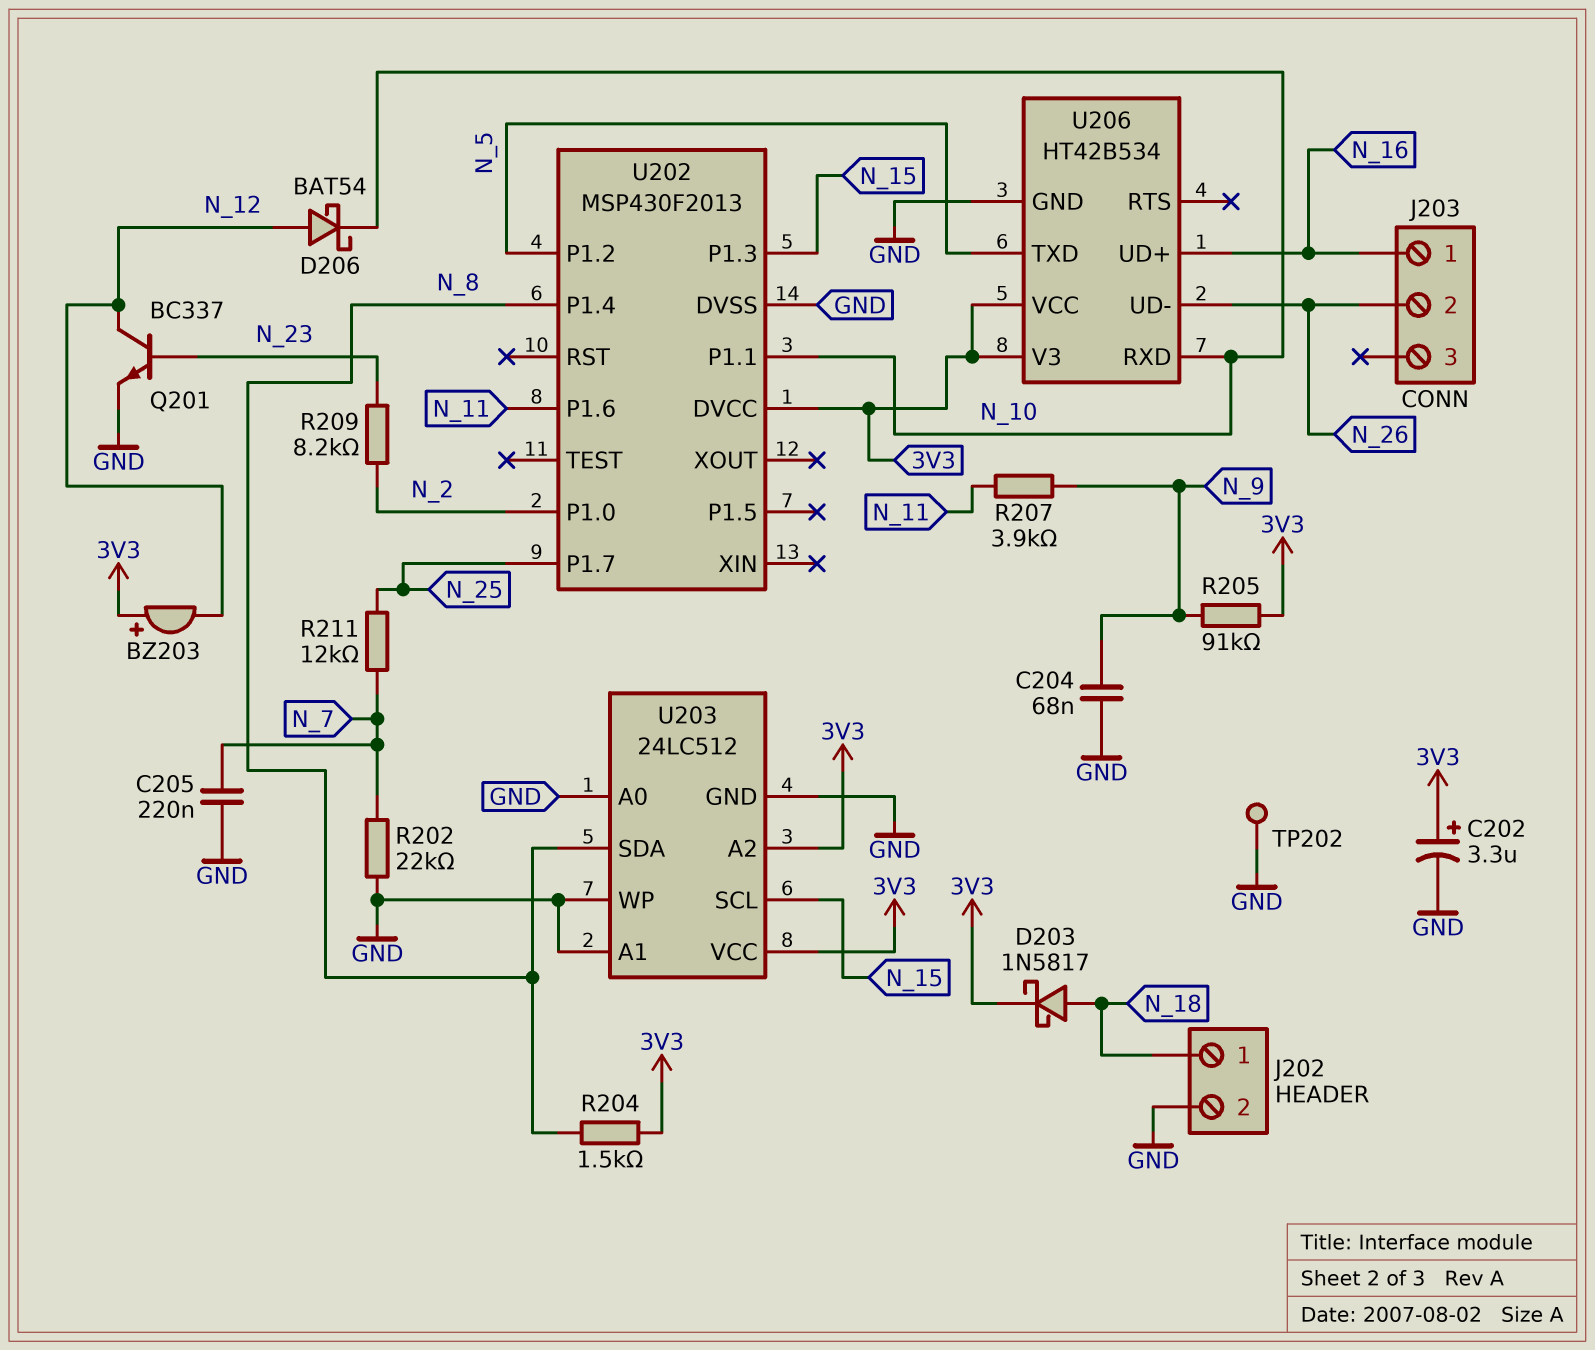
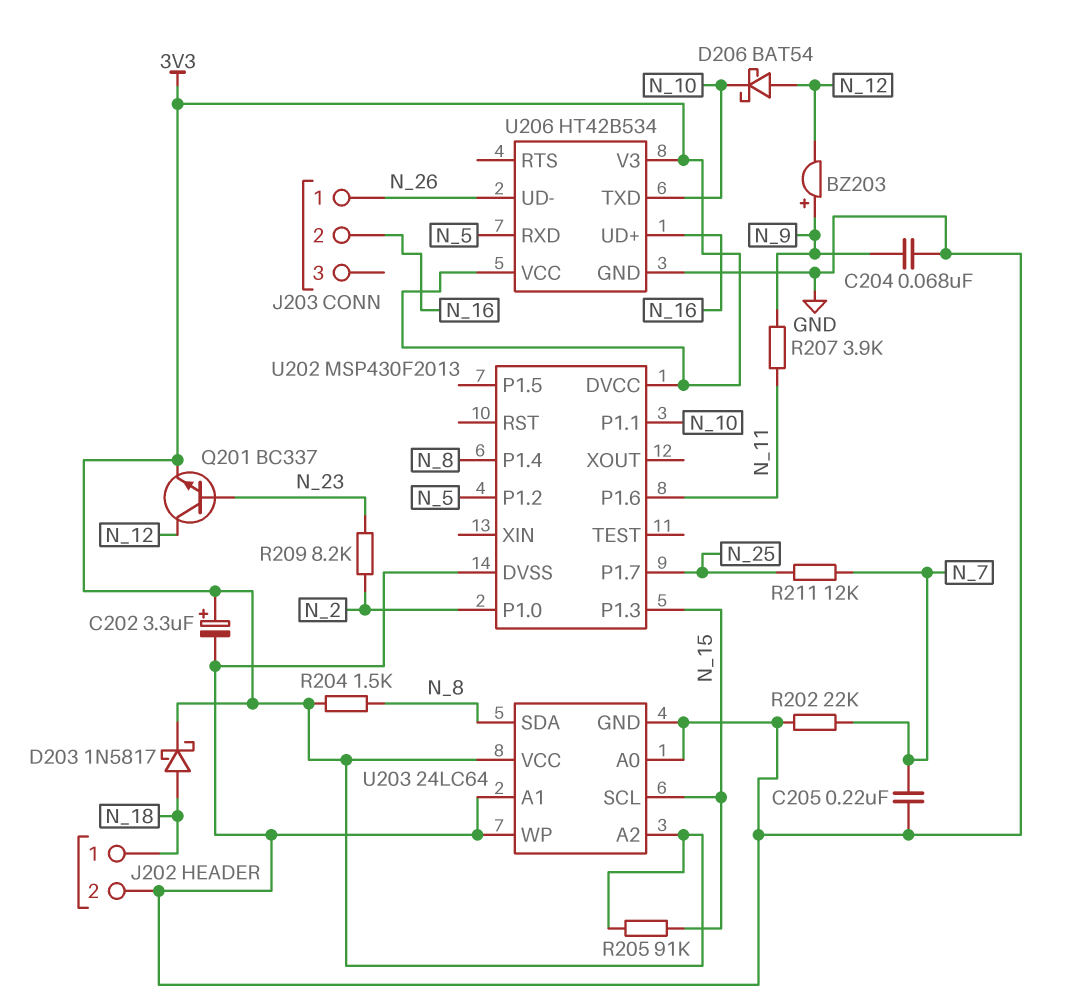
BZ203: buzzer (plus 3V3, minus N_12) -> buzzer (plus N_9, minus N_12)
J203 pin 1: N_16 -> N_26
J203 pin 2: N_26 -> N_16
Q201: NPN BC337 (B N_23, C N_12, E GND) -> NPN BC337 (B N_23, C N_12, E 3V3)
R205: 91k (3V3, N_9) -> 91k (3V3, N_15)
TP202: test point (GND) -> none
U203: 24LC512 -> 24LC64
U206 pin RXD: N_10 -> N_5
U206 pin TXD: N_5 -> N_10

